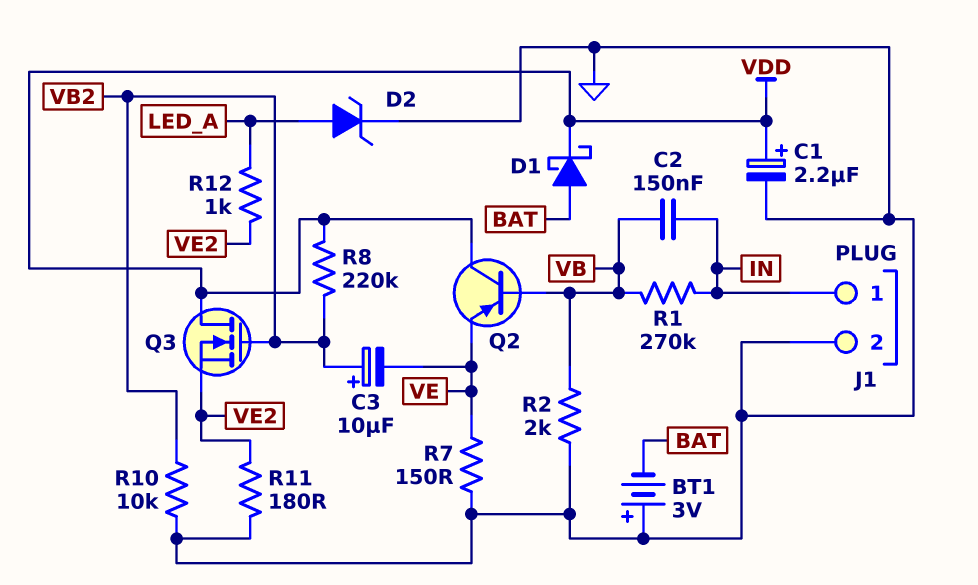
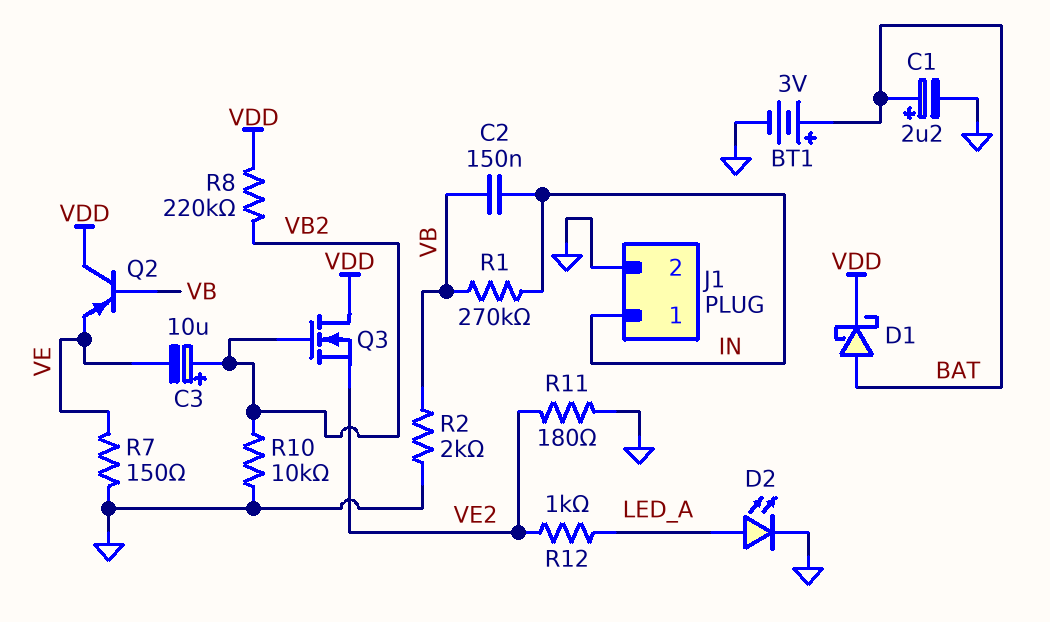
BT1: 3V (plus GND, minus BAT) -> 3V (plus BAT, minus GND)
C1: 2.2uF (plus VDD, minus GND) -> 2.2uF (plus BAT, minus GND)
D2: zener (A LED_A, K GND) -> LED (A LED_A, K GND)

